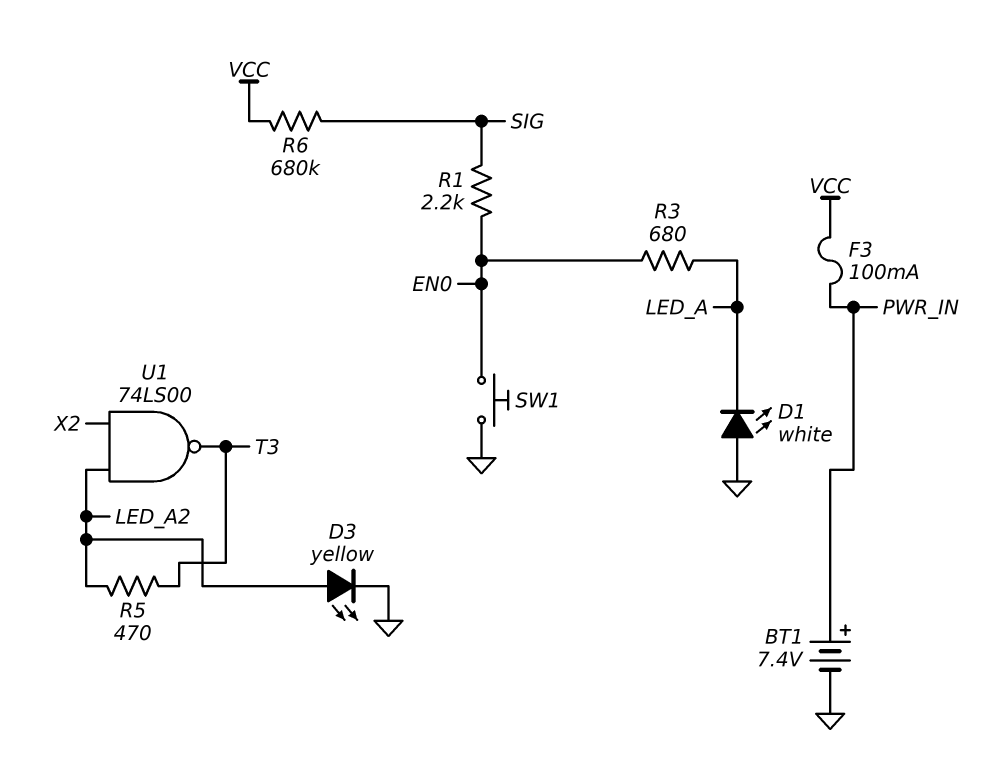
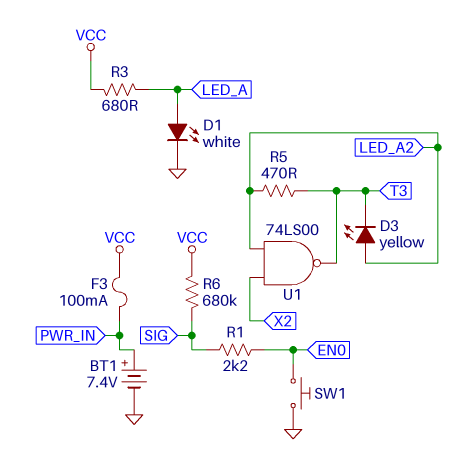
D1: LED white (A GND, K LED_A) -> LED white (A LED_A, K GND)
D3: LED yellow (A LED_A2, K GND) -> LED yellow (A LED_A2, K T3)
R3: 680 (EN0, LED_A) -> 680 (LED_A, VCC)

